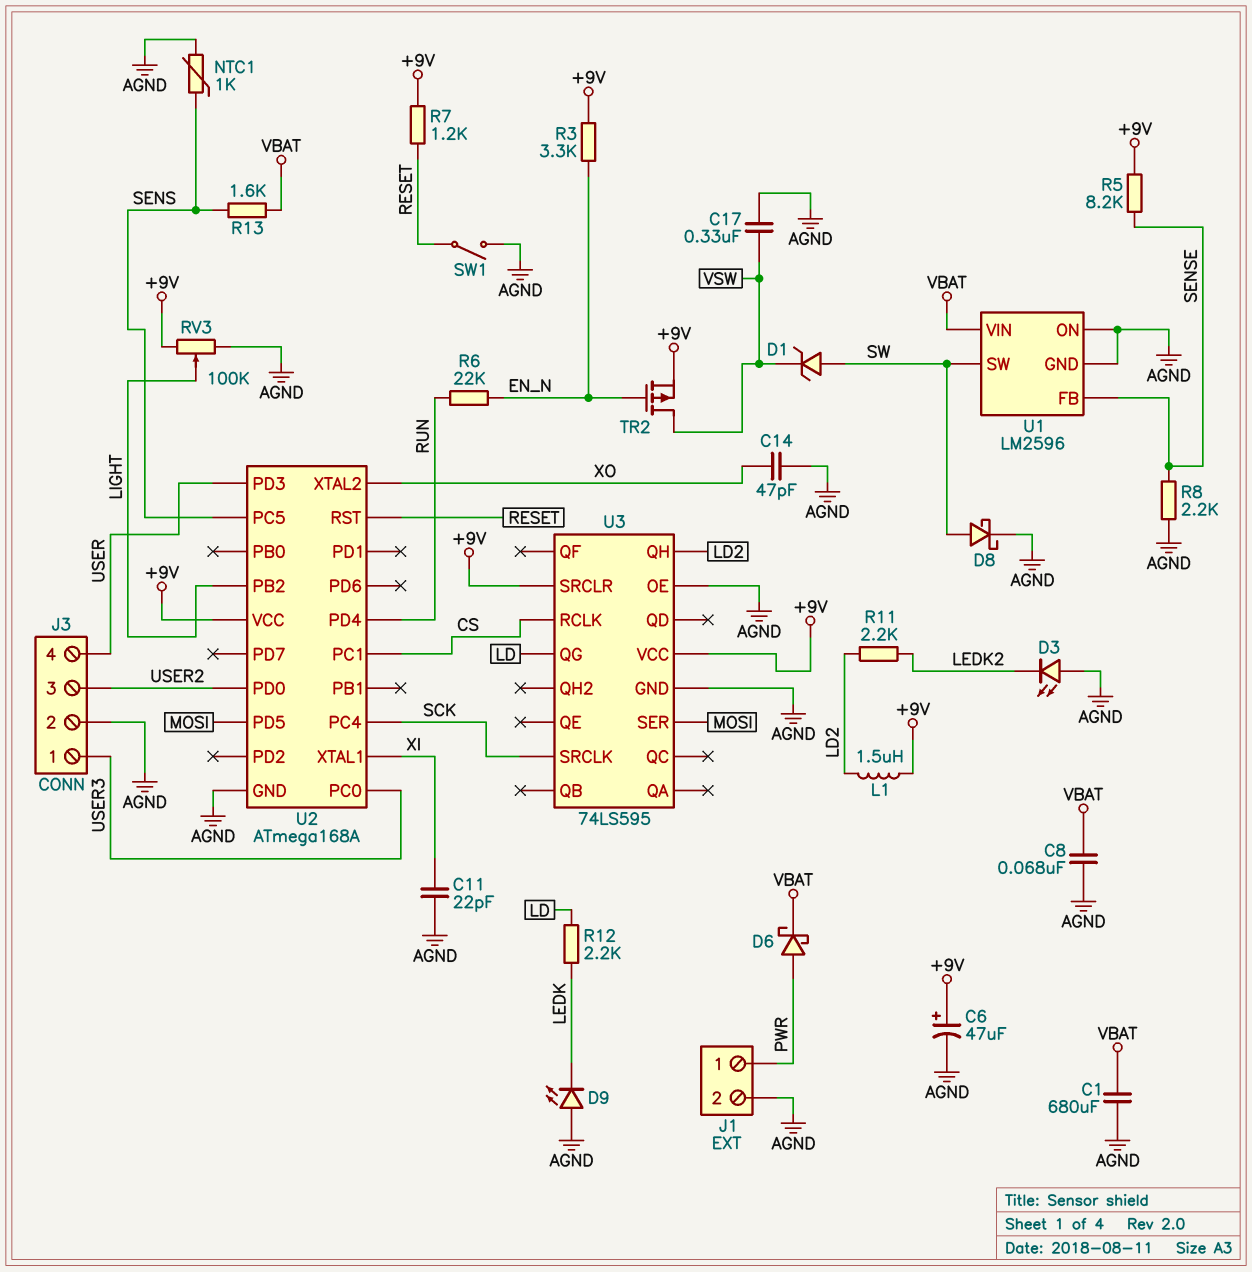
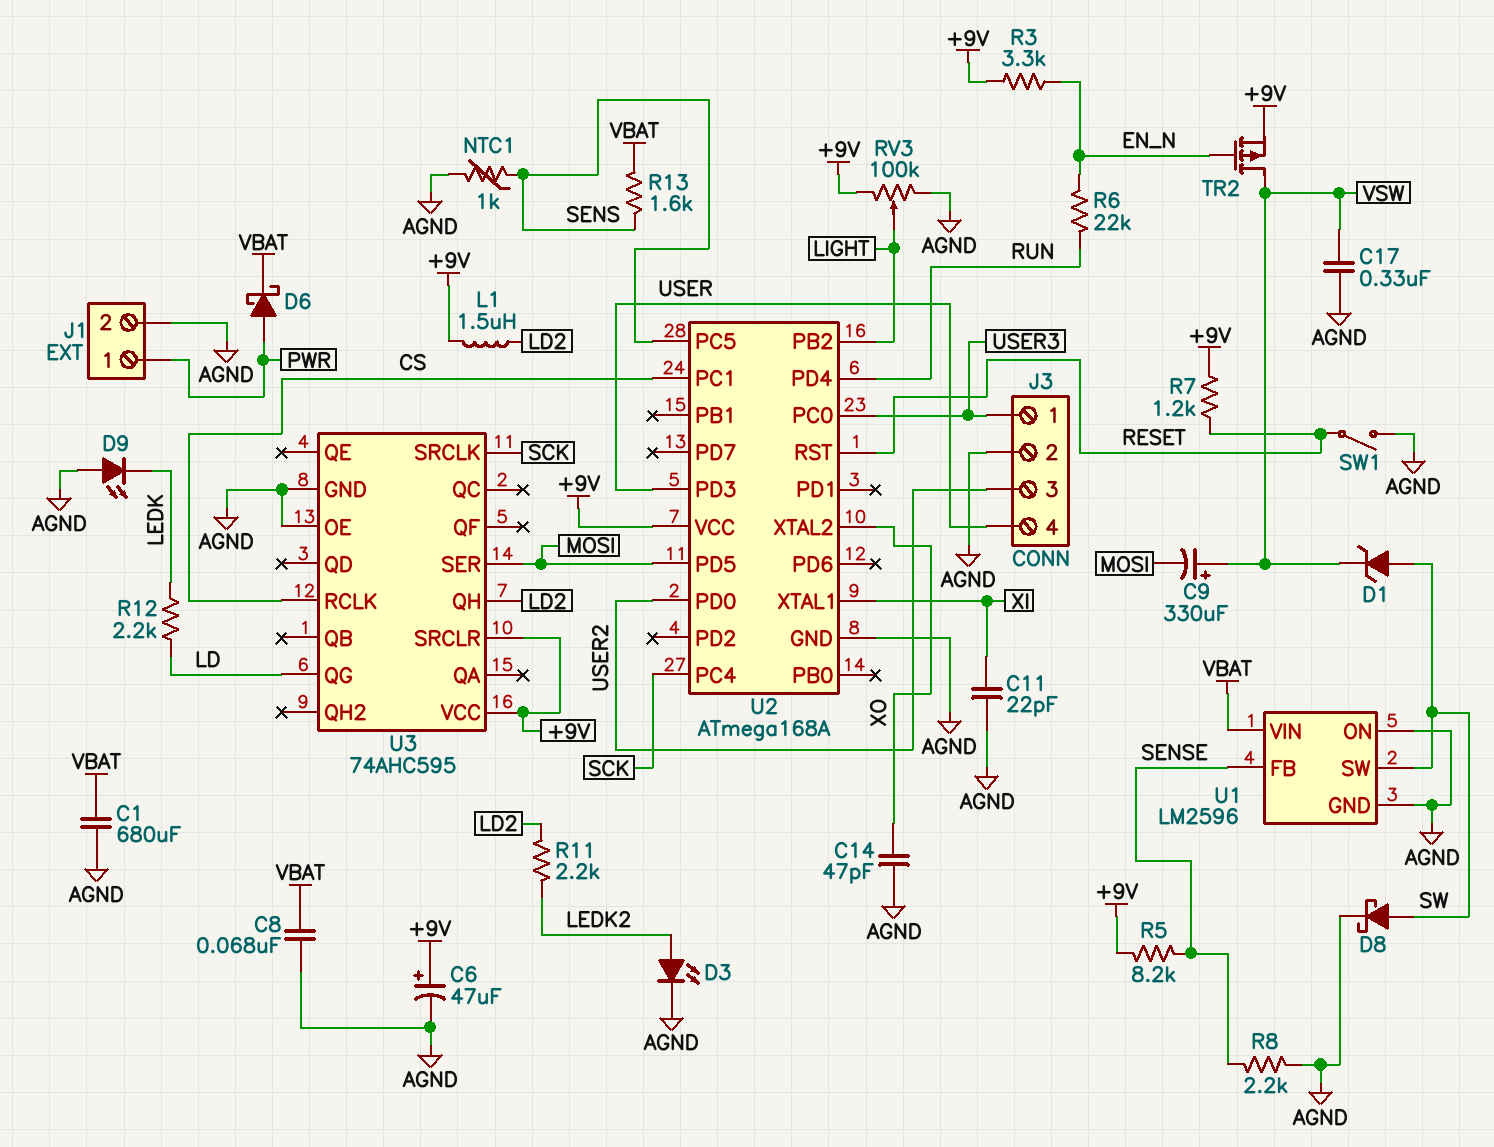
C9: none -> 330uF (plus VSW, minus MOSI)
D3: LED (A AGND, K LEDK2) -> LED (A LEDK2, K AGND)
U3: 74LS595 -> 74AHC595

